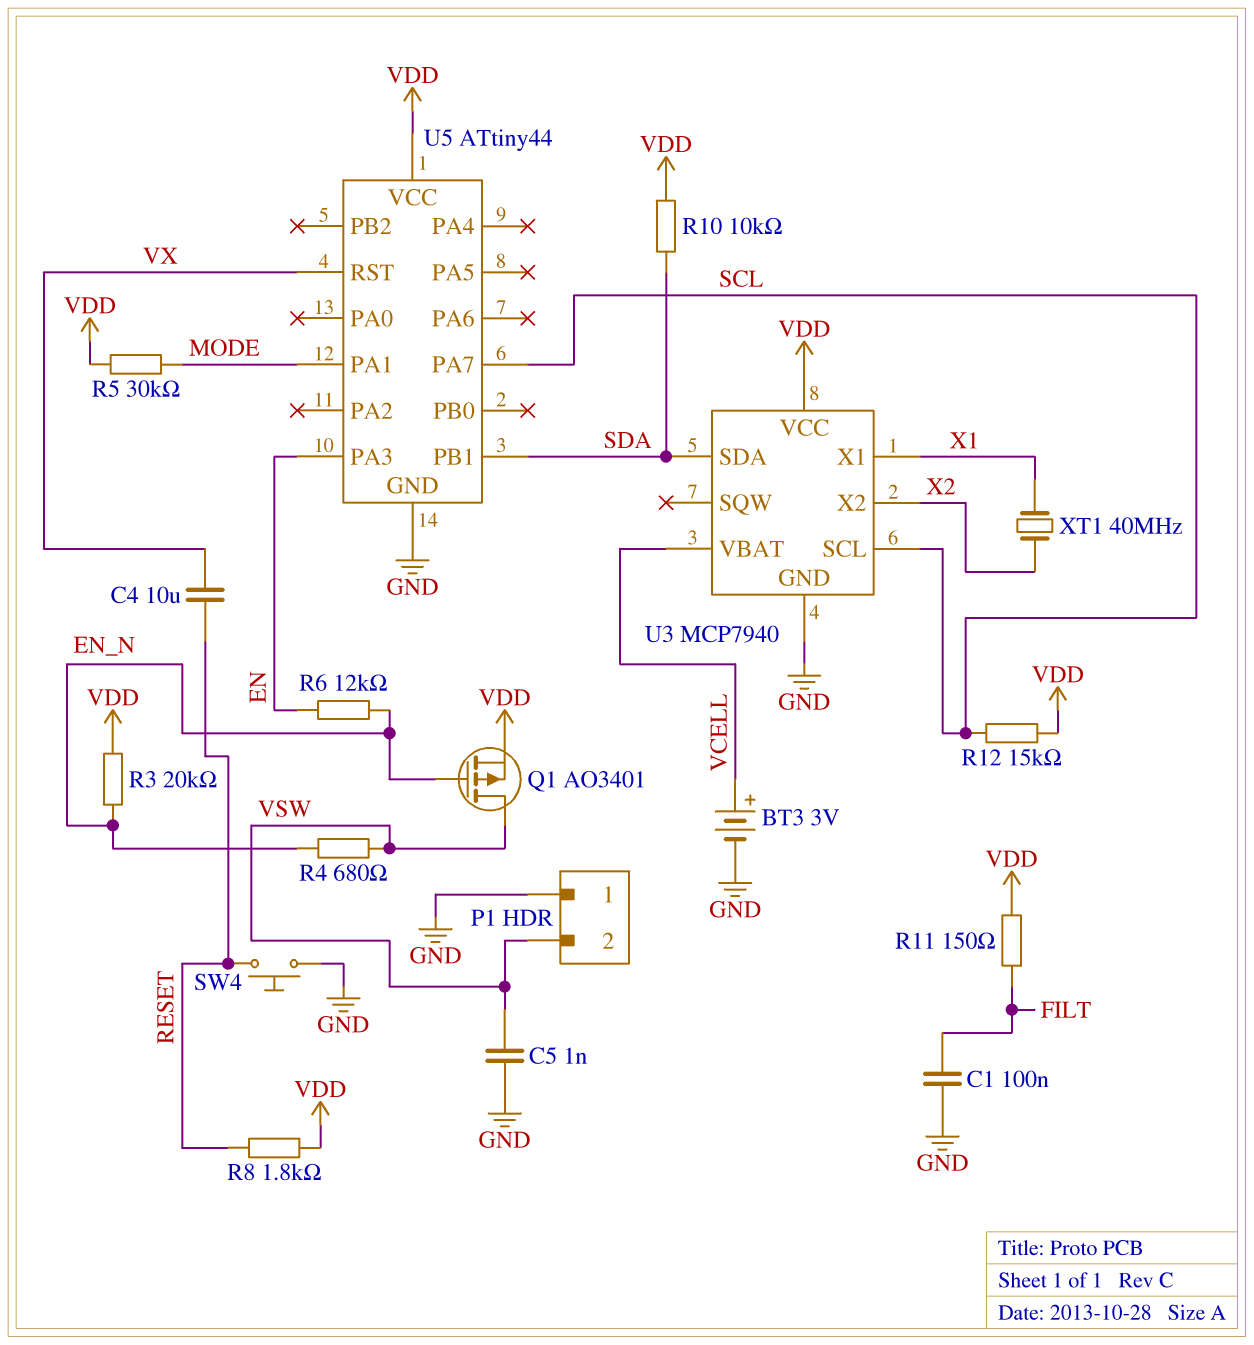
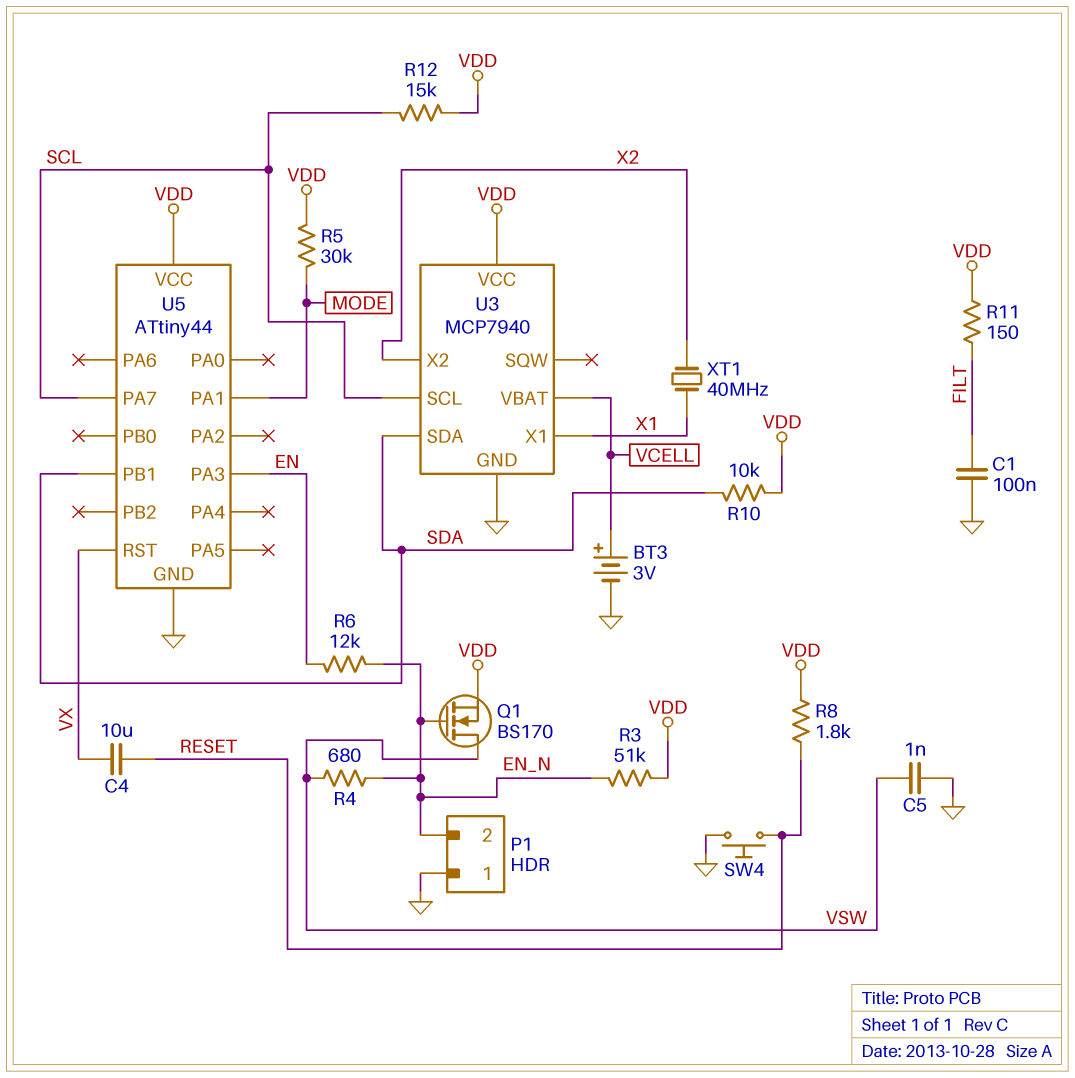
P1 pin 2: VSW -> EN_N
Q1: PMOS AO3401 (G EN_N, D VSW, S VDD) -> NMOS BS170 (G EN_N, D VSW, S VDD)
R3: 20k (EN_N, VDD) -> 51k (EN_N, VDD)

